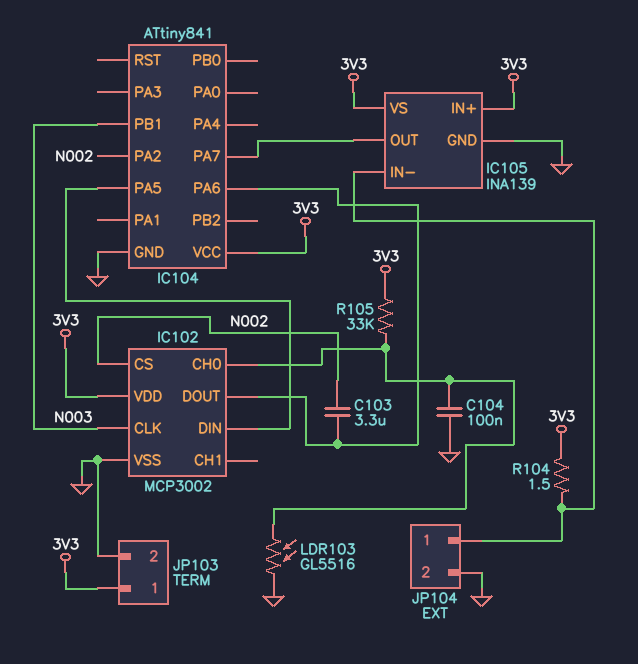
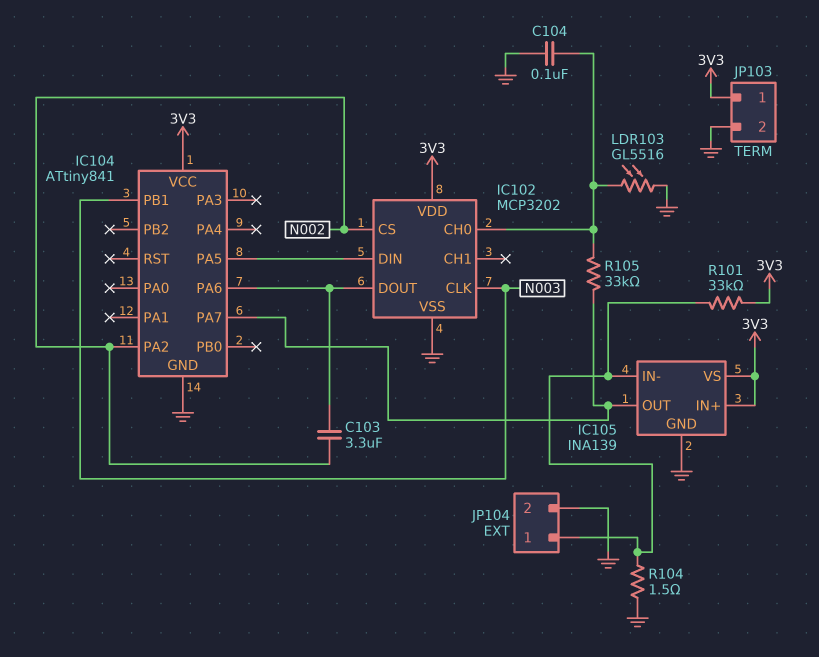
IC102: MCP3002 -> MCP3202
R101: none -> 33k (3V3, IC105/IN-)
R104: 1.5 (3V3, IC105/IN-) -> 1.5 (GND, IC105/IN-)
R105: 33k (3V3, IC102/CH0) -> 33k (IC102/CH0, IC104/PA7)

